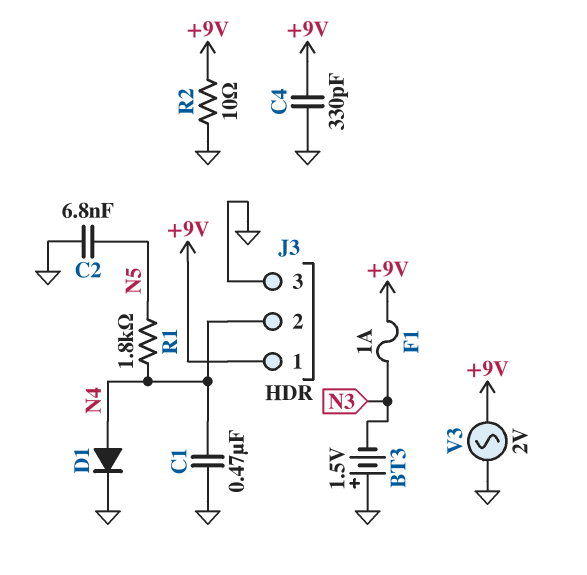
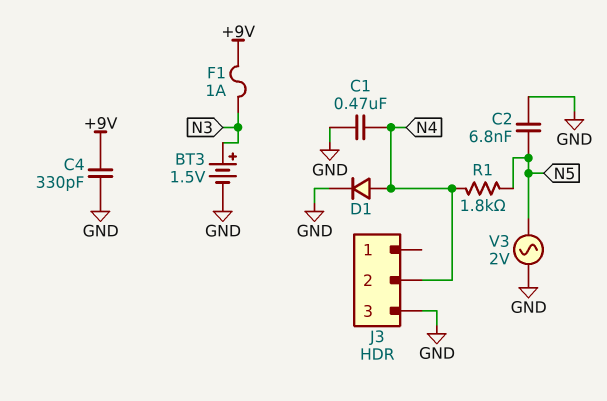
BT3: 1.5V (plus GND, minus N3) -> 1.5V (plus N3, minus GND)
J3 pin 1: +9V -> none
R2: 10 (+9V, GND) -> none
V3: AC 2V (+9V, GND) -> AC 2V (GND, N5)

